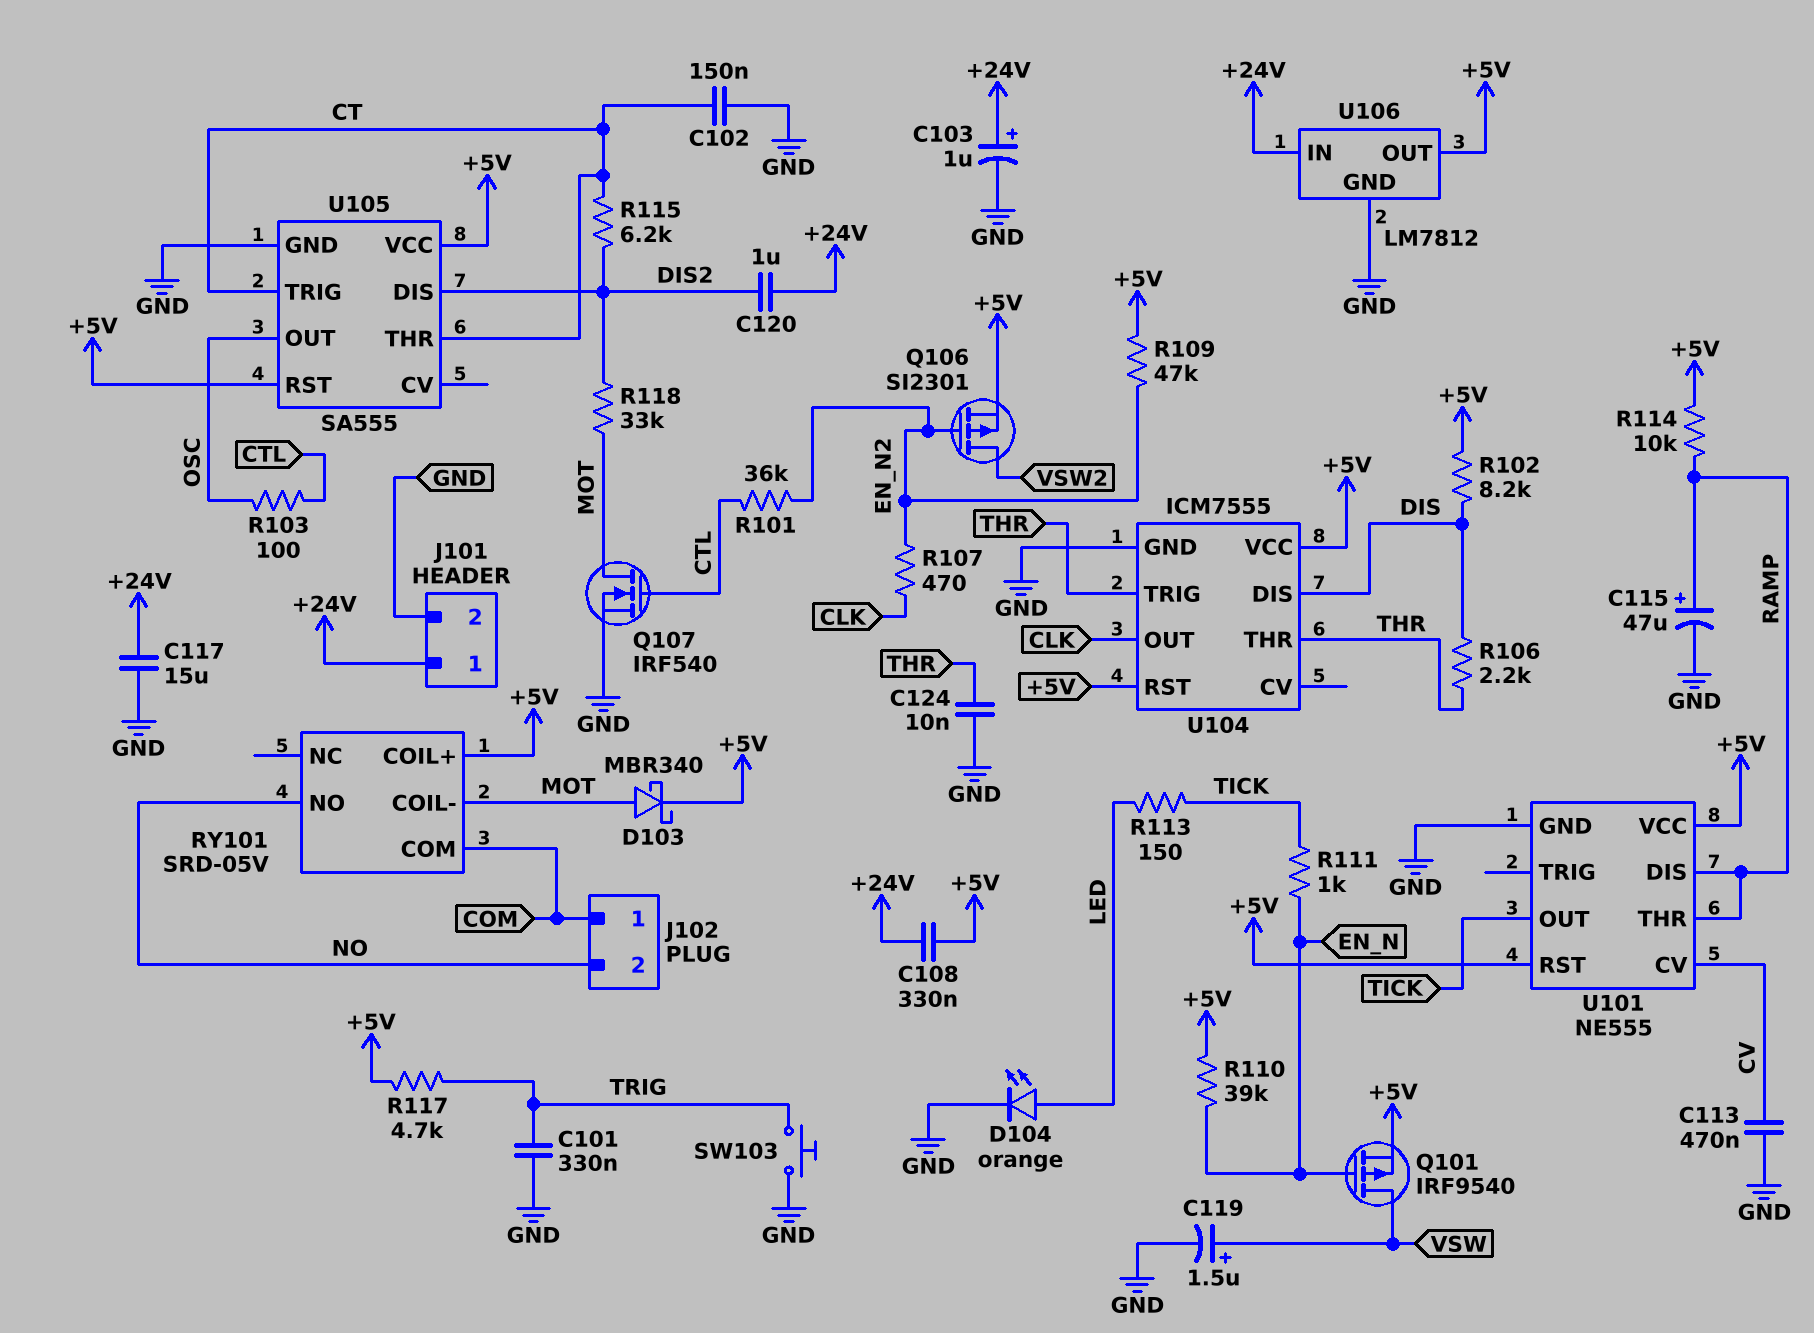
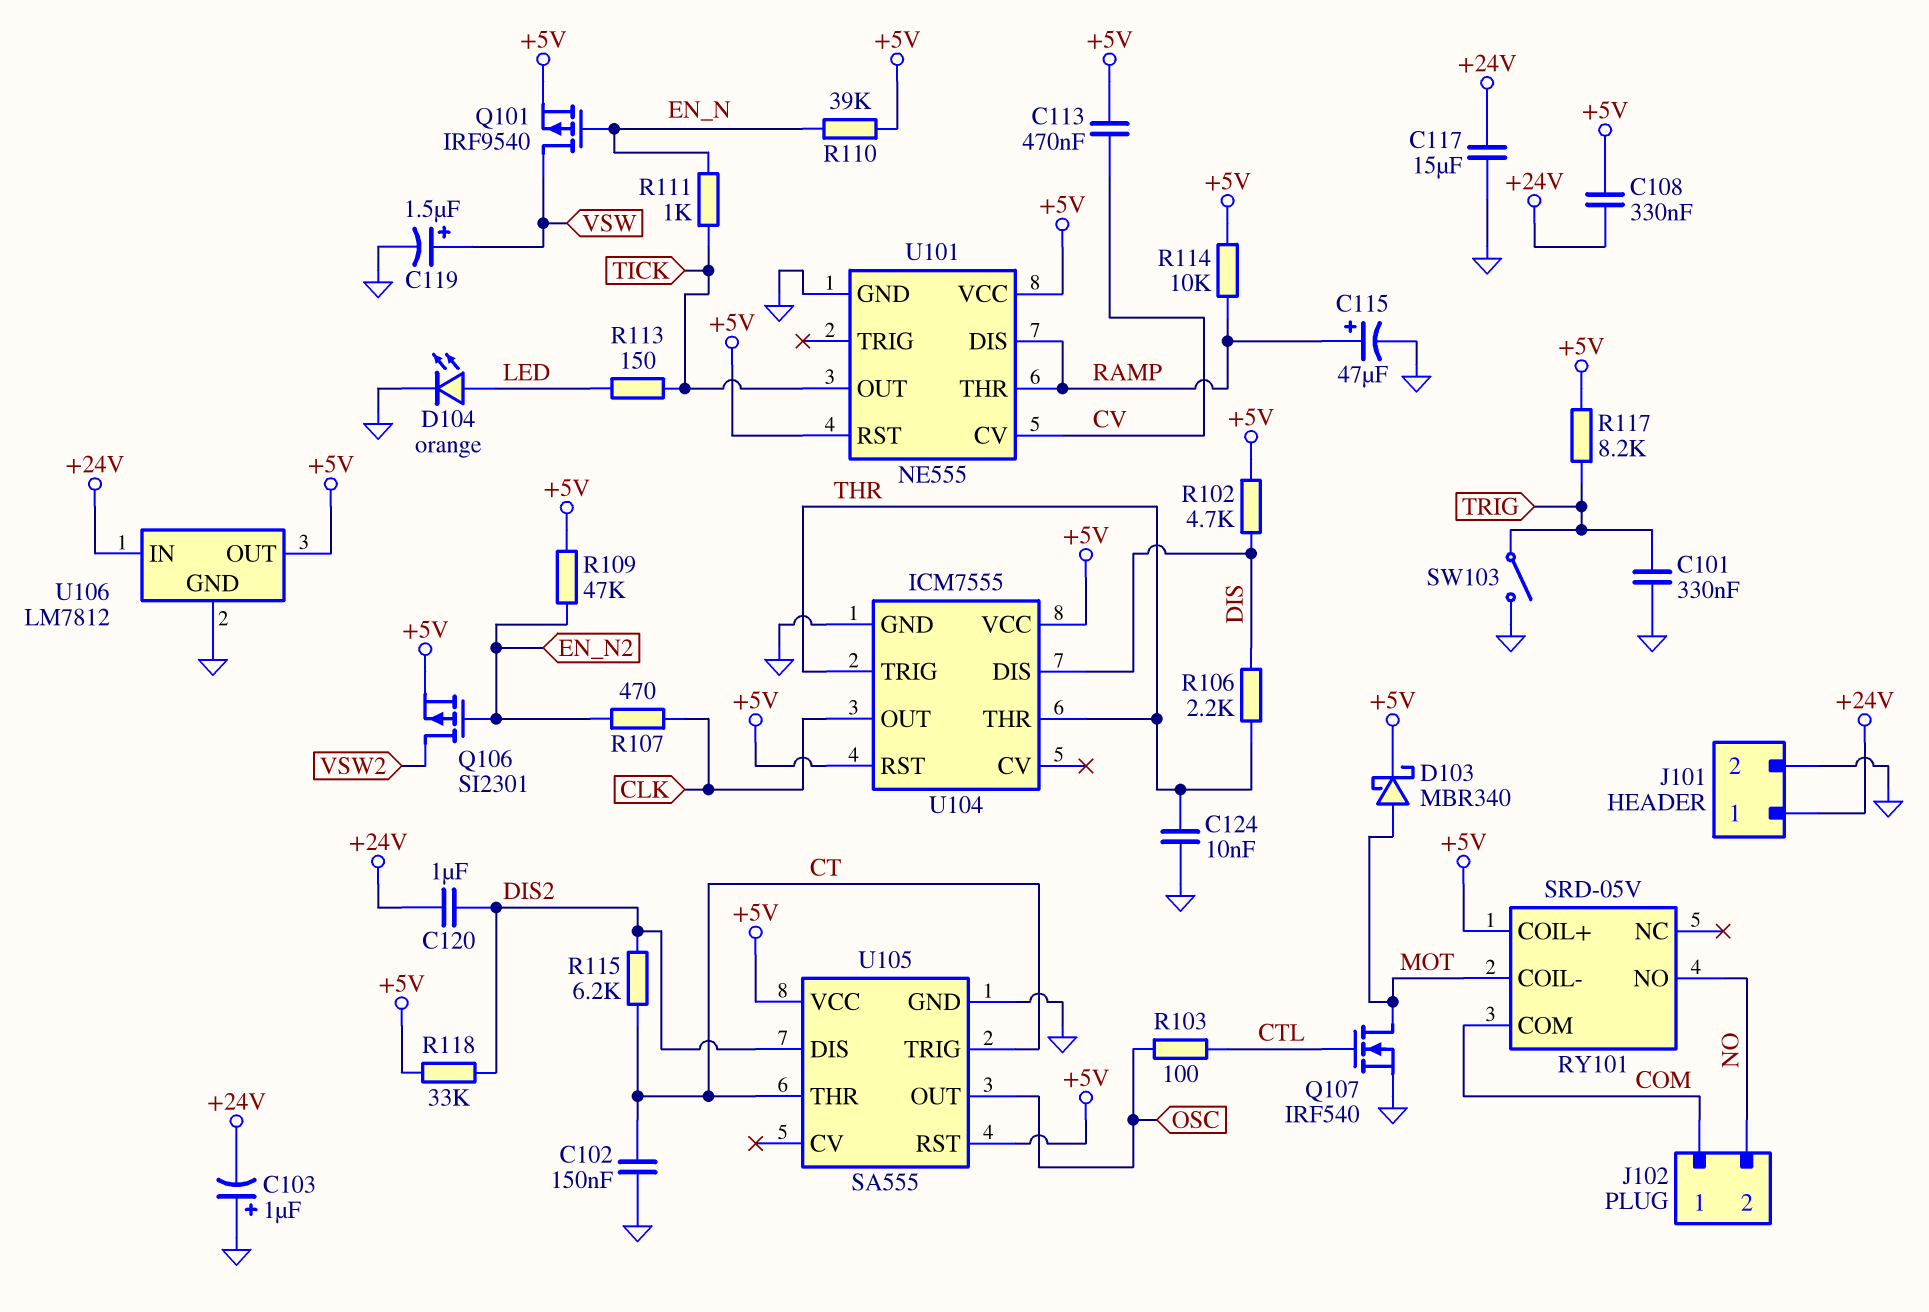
C103: 1uF (plus +24V, minus GND) -> 1uF (plus GND, minus +24V)
C113: 470nF (CV, GND) -> 470nF (+5V, CV)
R101: 36k (CTL, EN_N2) -> none
R102: 8.2k (+5V, DIS) -> 4.7k (+5V, DIS)
R117: 4.7k (+5V, TRIG) -> 8.2k (+5V, TRIG)
R118: 33k (DIS2, MOT) -> 33k (+5V, DIS2)
SW103: button (GND, TRIG) -> switch (GND, TRIG)

